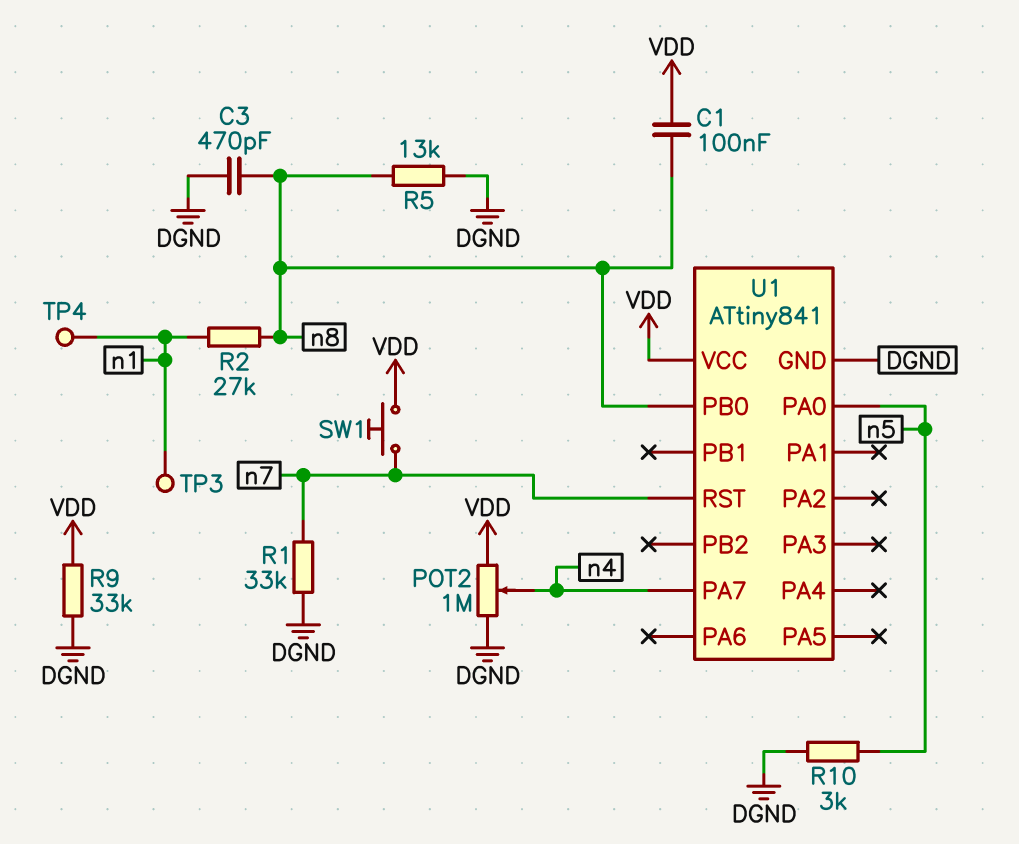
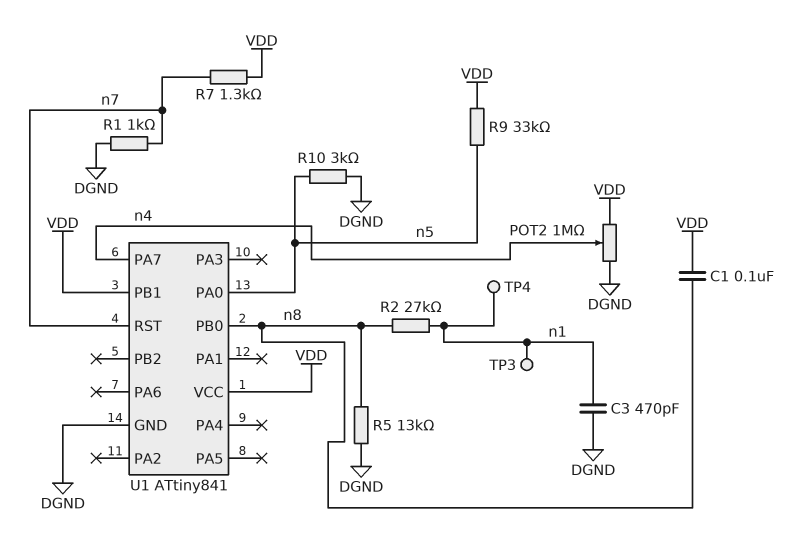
C3: 470pF (DGND, n8) -> 470pF (DGND, n1)
R1: 33k (DGND, n7) -> 1k (DGND, n7)
R7: none -> 1.3k (VDD, n7)
R9: 33k (DGND, VDD) -> 33k (VDD, n5)
SW1: button (VDD, n7) -> none
U1 pin PB1: none -> VDD

